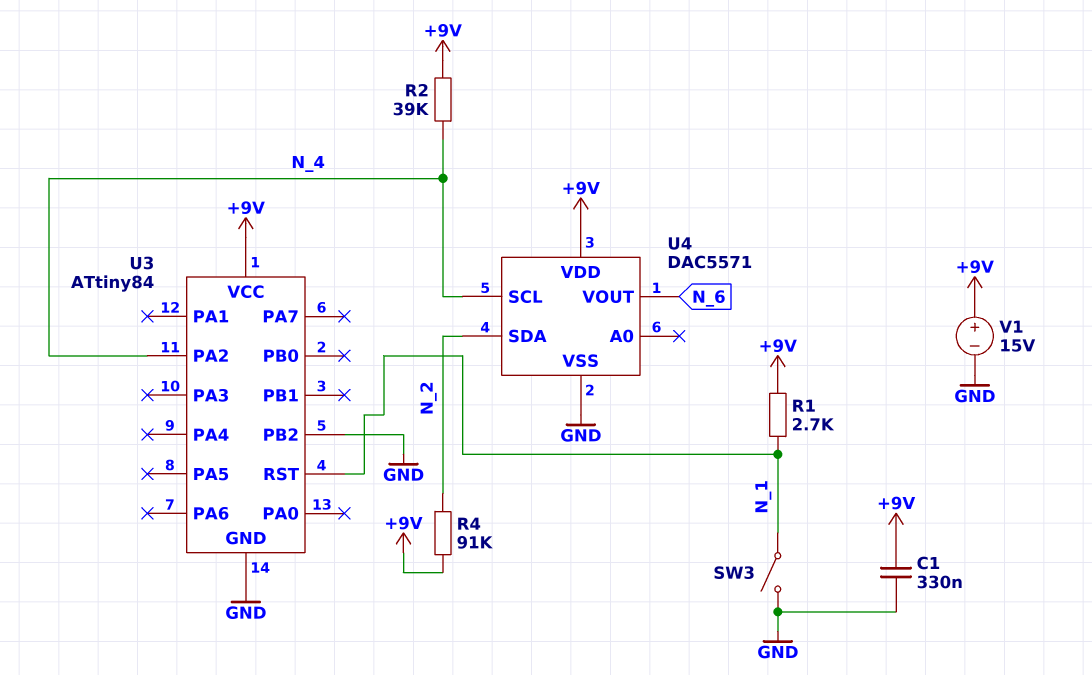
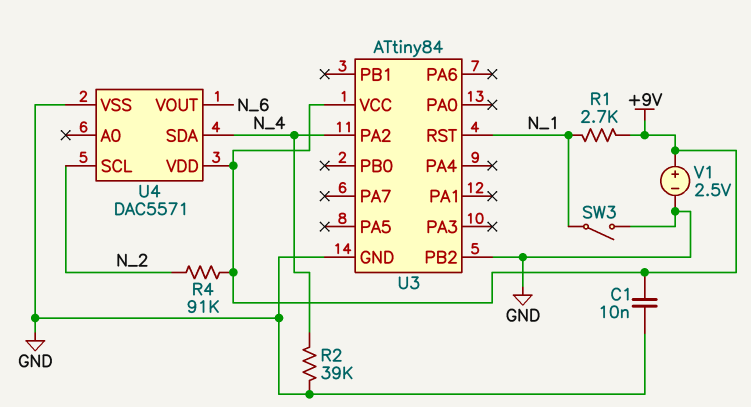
C1: 330nF (+9V, GND) -> 10nF (+9V, GND)
R2: 39k (+9V, N_4) -> 39k (GND, N_4)
U4 pin SCL: N_4 -> N_2
U4 pin SDA: N_2 -> N_4
V1: 15V (plus +9V, minus GND) -> 2.5V (plus +9V, minus GND)

